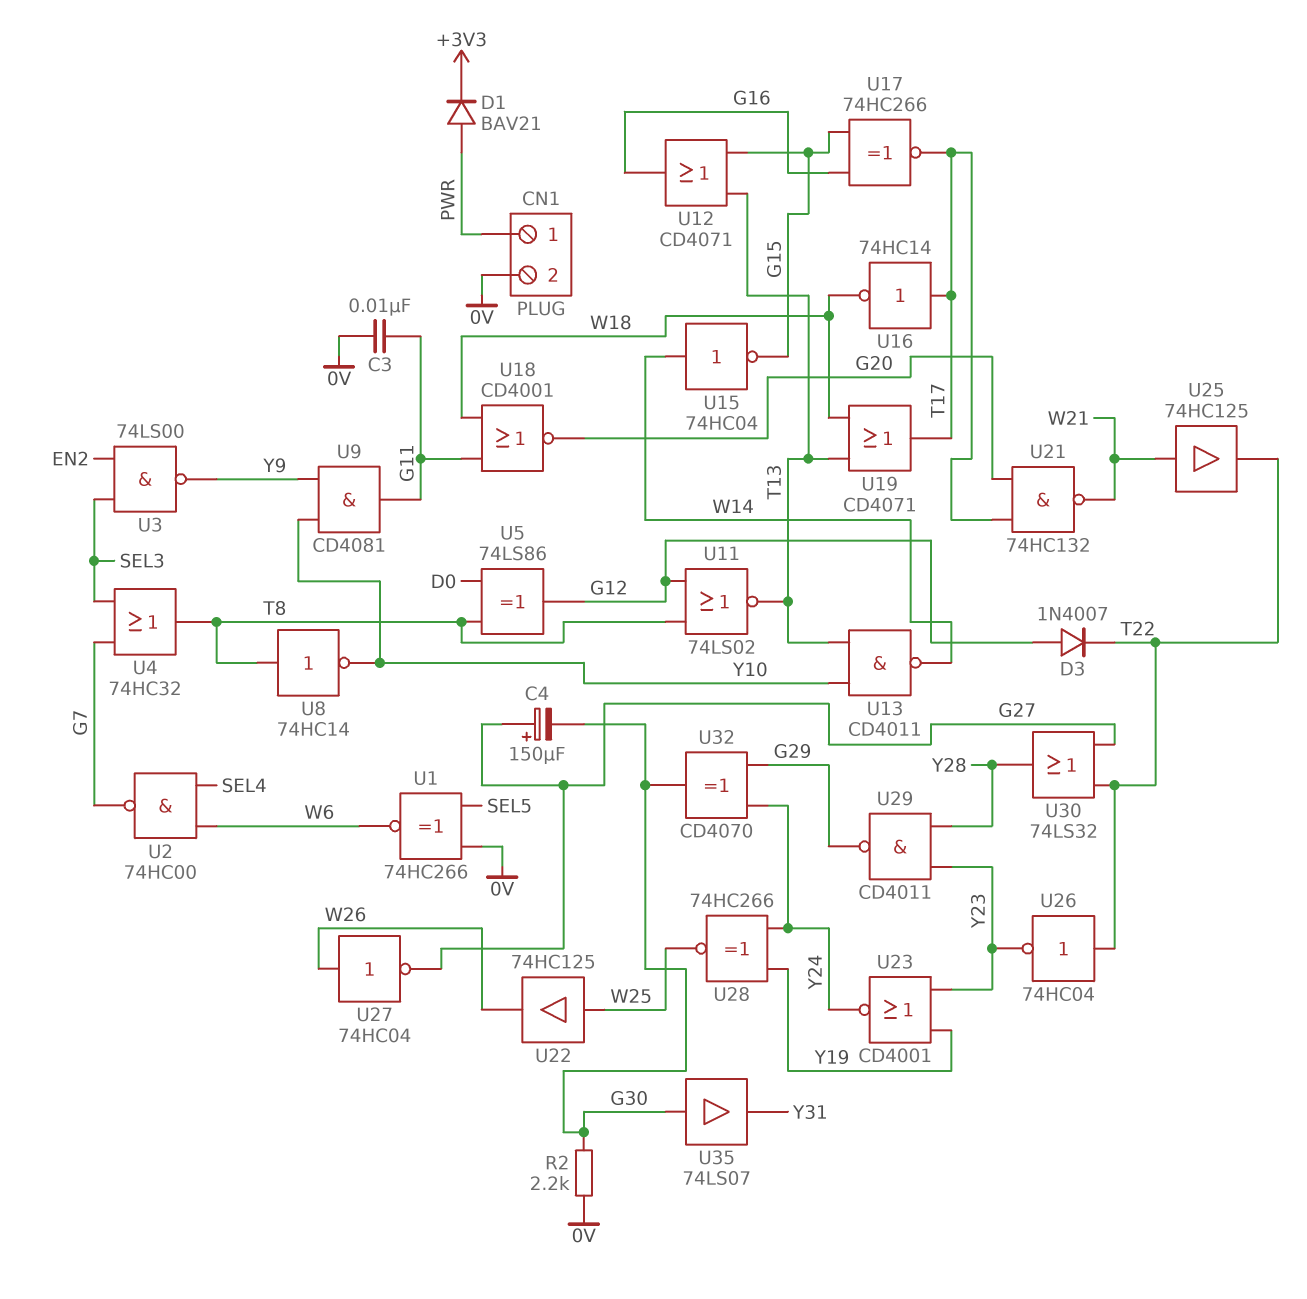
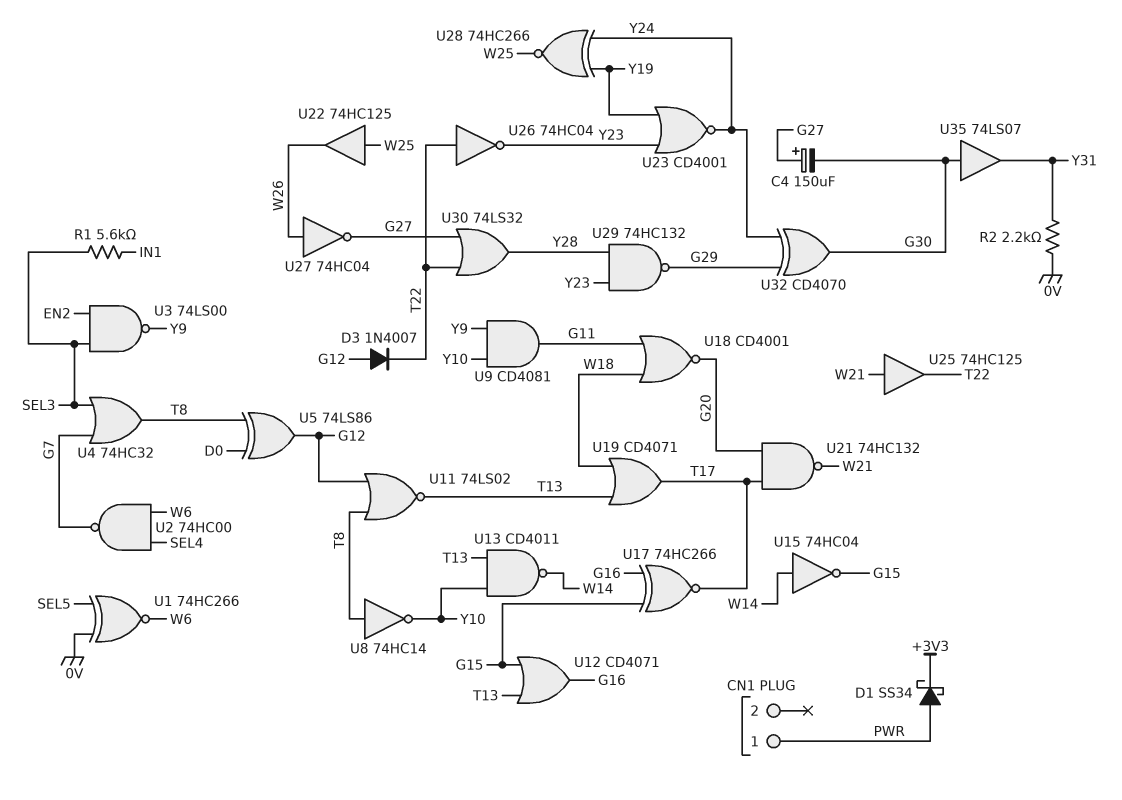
C3: 10nF (0V, G11) -> none
CN1 pin 2: 0V -> none
D1: diode BAV21 (A PWR, K +3V3) -> schottky SS34 (A PWR, K +3V3)
R1: none -> 5.6k (IN1, SEL3)
R2: 2.2k (0V, G30) -> 2.2k (0V, Y31)
U16: NOT 74HC14 (in T17, out W18) -> none
U29: NAND CD4011 (in Y23, in Y28, out G29) -> NAND 74HC132 (in Y23, in Y28, out G29)

